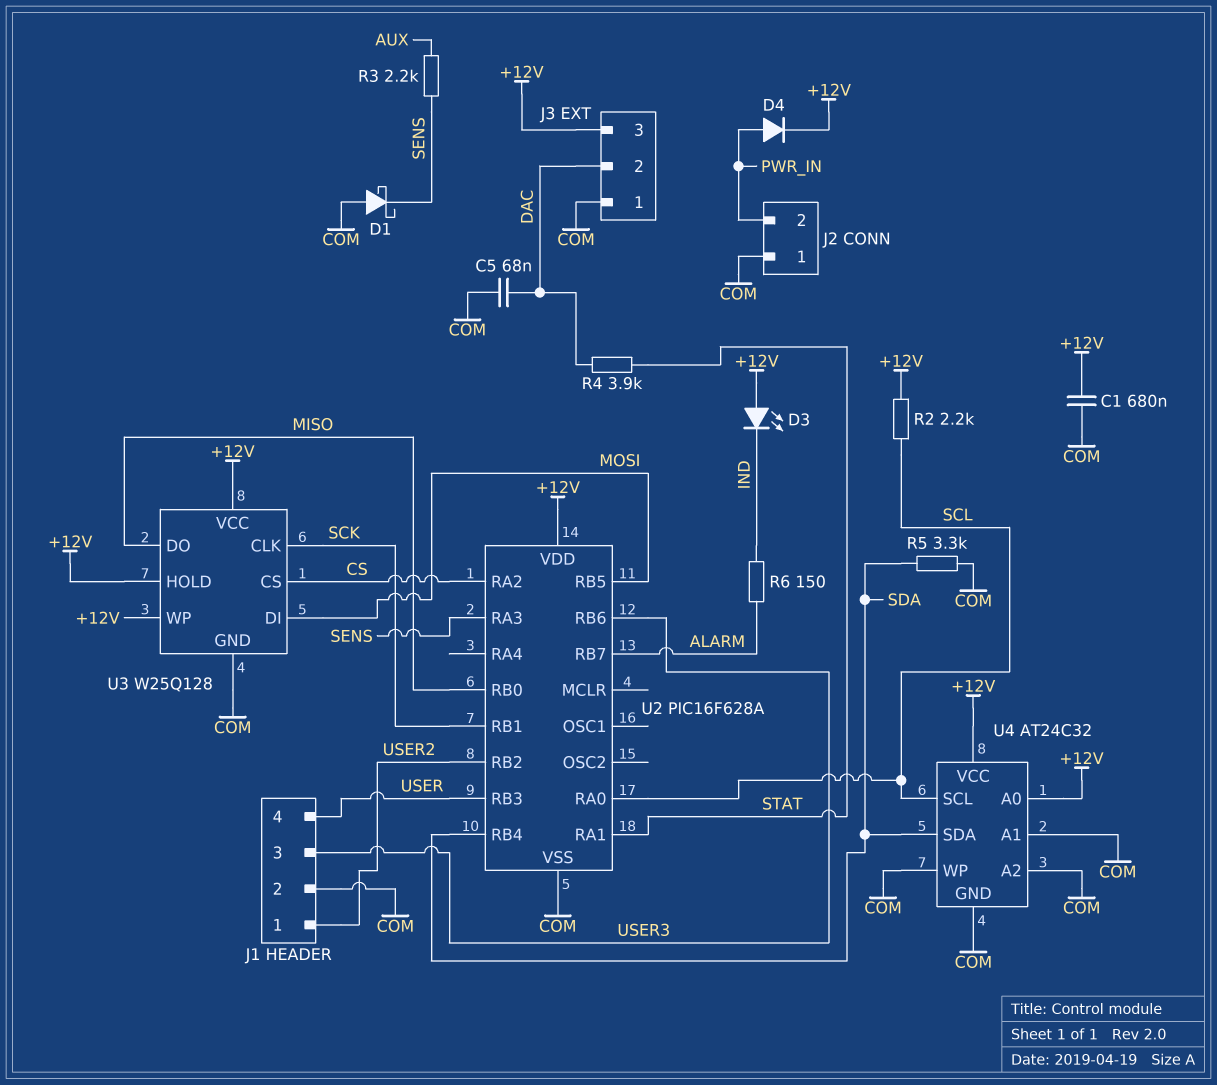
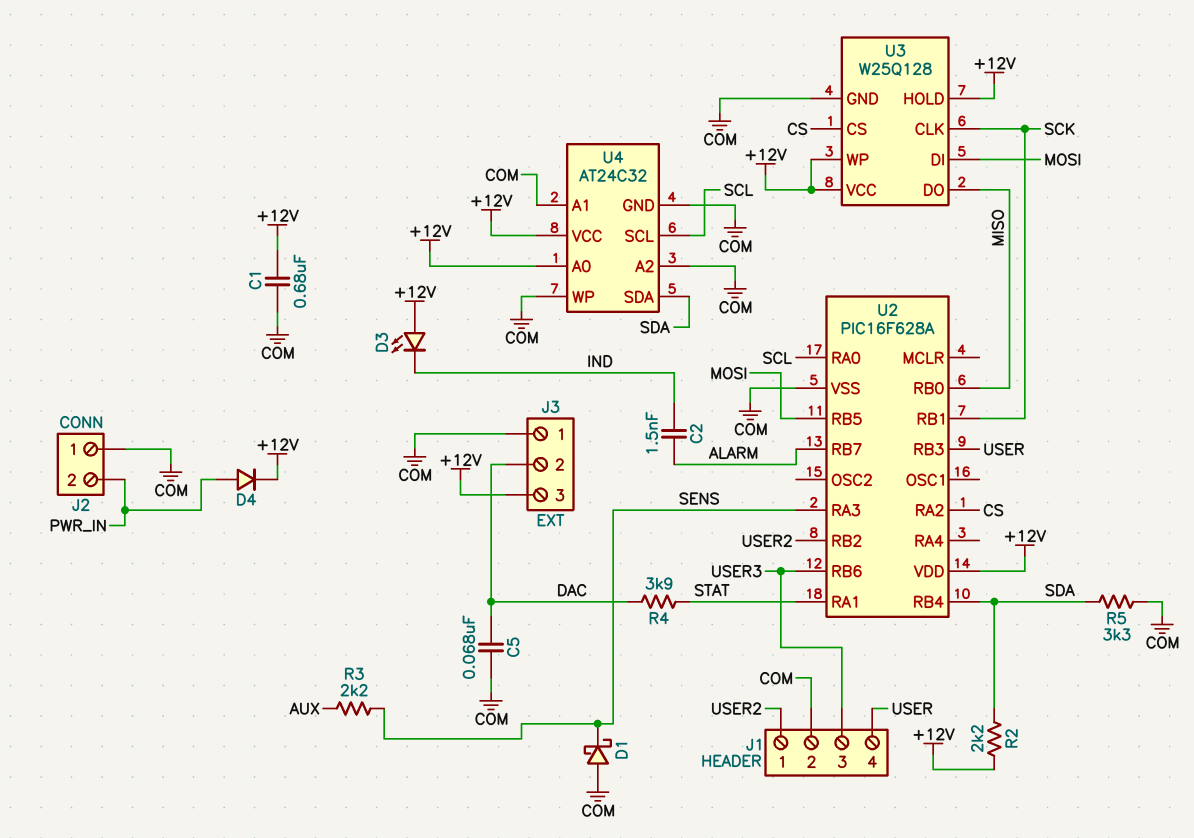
C2: none -> 1.5nF (ALARM, IND)
R2: 2.2k (+12V, SCL) -> 2.2k (+12V, SDA)
R6: 150 (ALARM, IND) -> none

